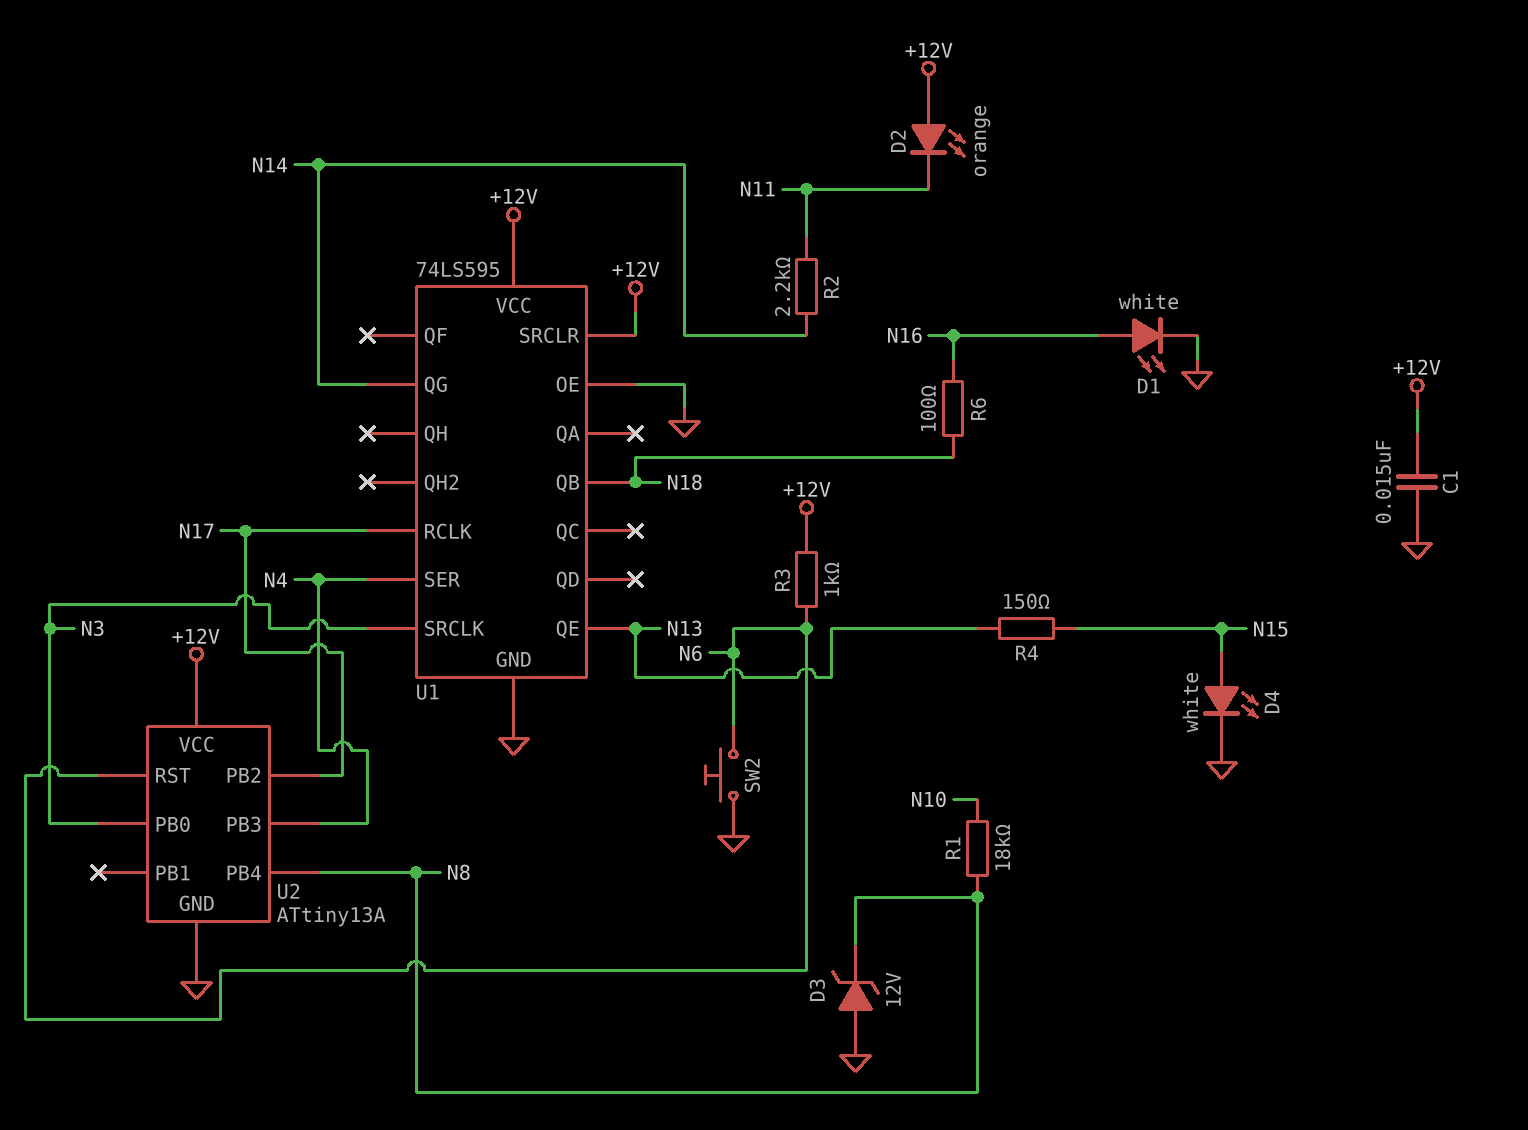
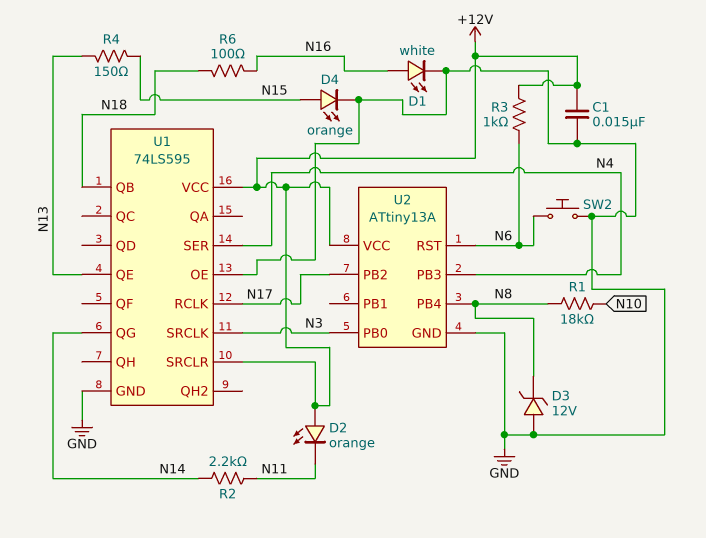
D4: LED white (A N15, K GND) -> LED orange (A N15, K GND)

